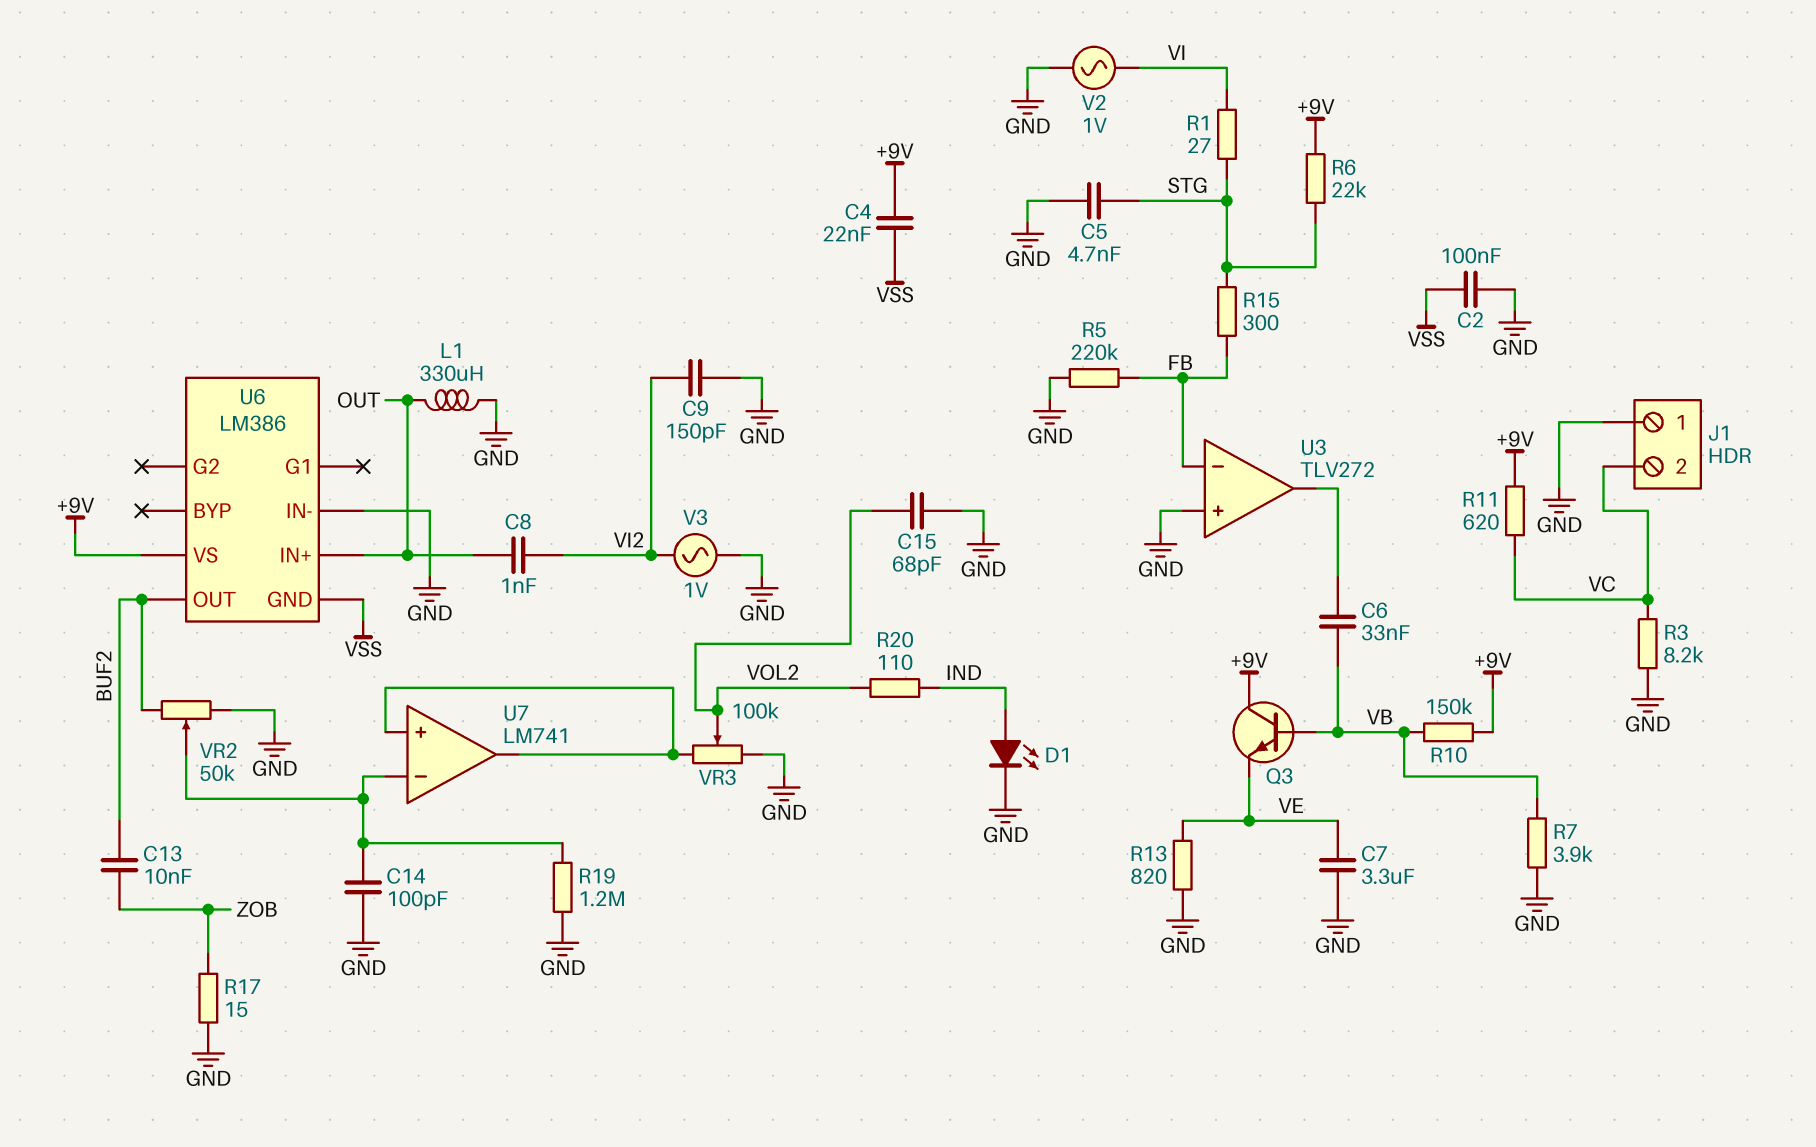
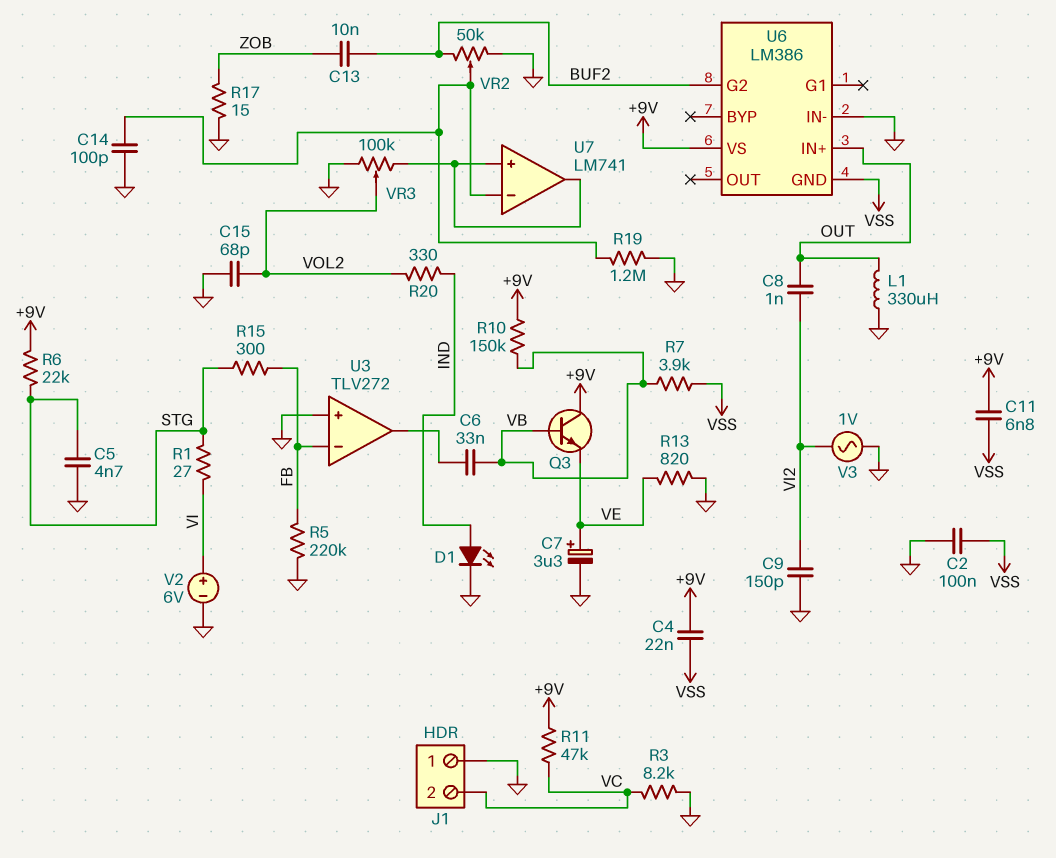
C7: 3.3uF (GND, VE) -> 3.3uF (plus VE, minus GND)
C11: none -> 6.8nF (+9V, VSS)
R7: 3.9k (GND, VB) -> 3.9k (VB, VSS)
R11: 620 (+9V, VC) -> 47k (+9V, VC)
R20: 110 (IND, VOL2) -> 330 (IND, VOL2)
U6 pin G2: none -> BUF2
U6 pin OUT: BUF2 -> none
V2: AC 1V (GND, VI) -> 6V (plus VI, minus GND)

